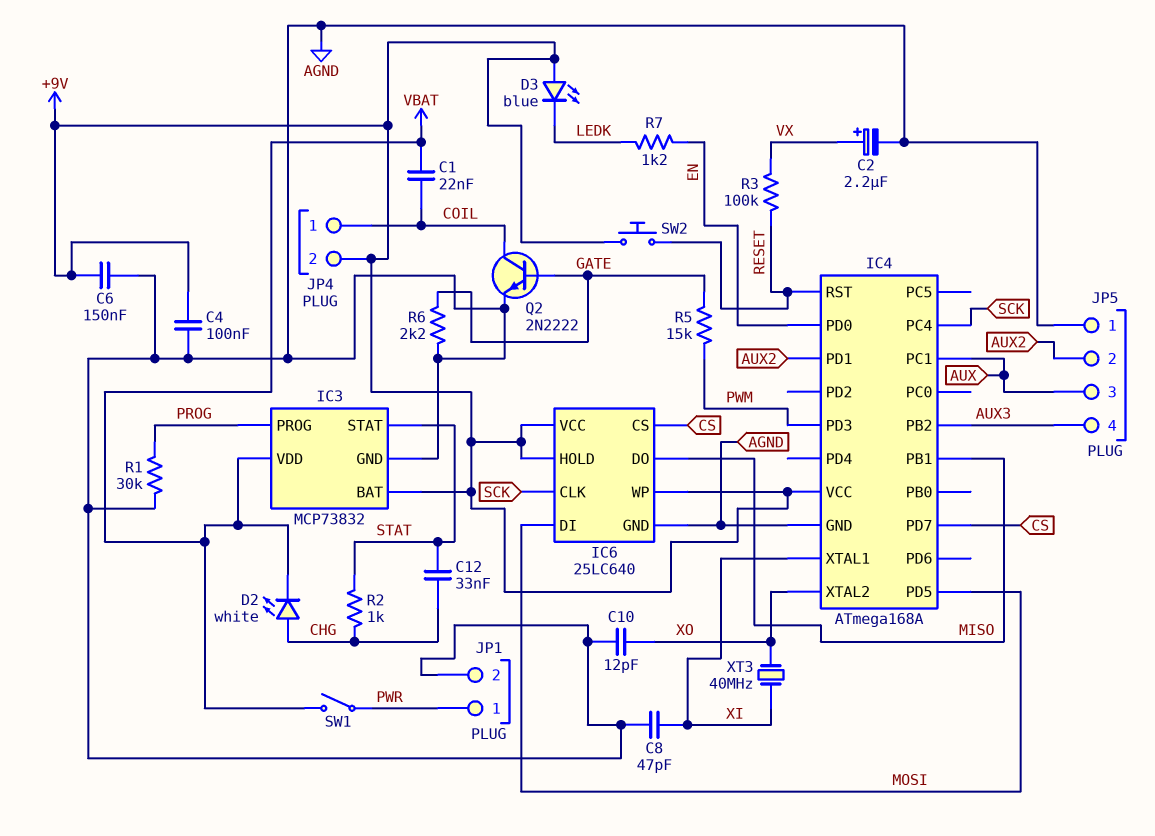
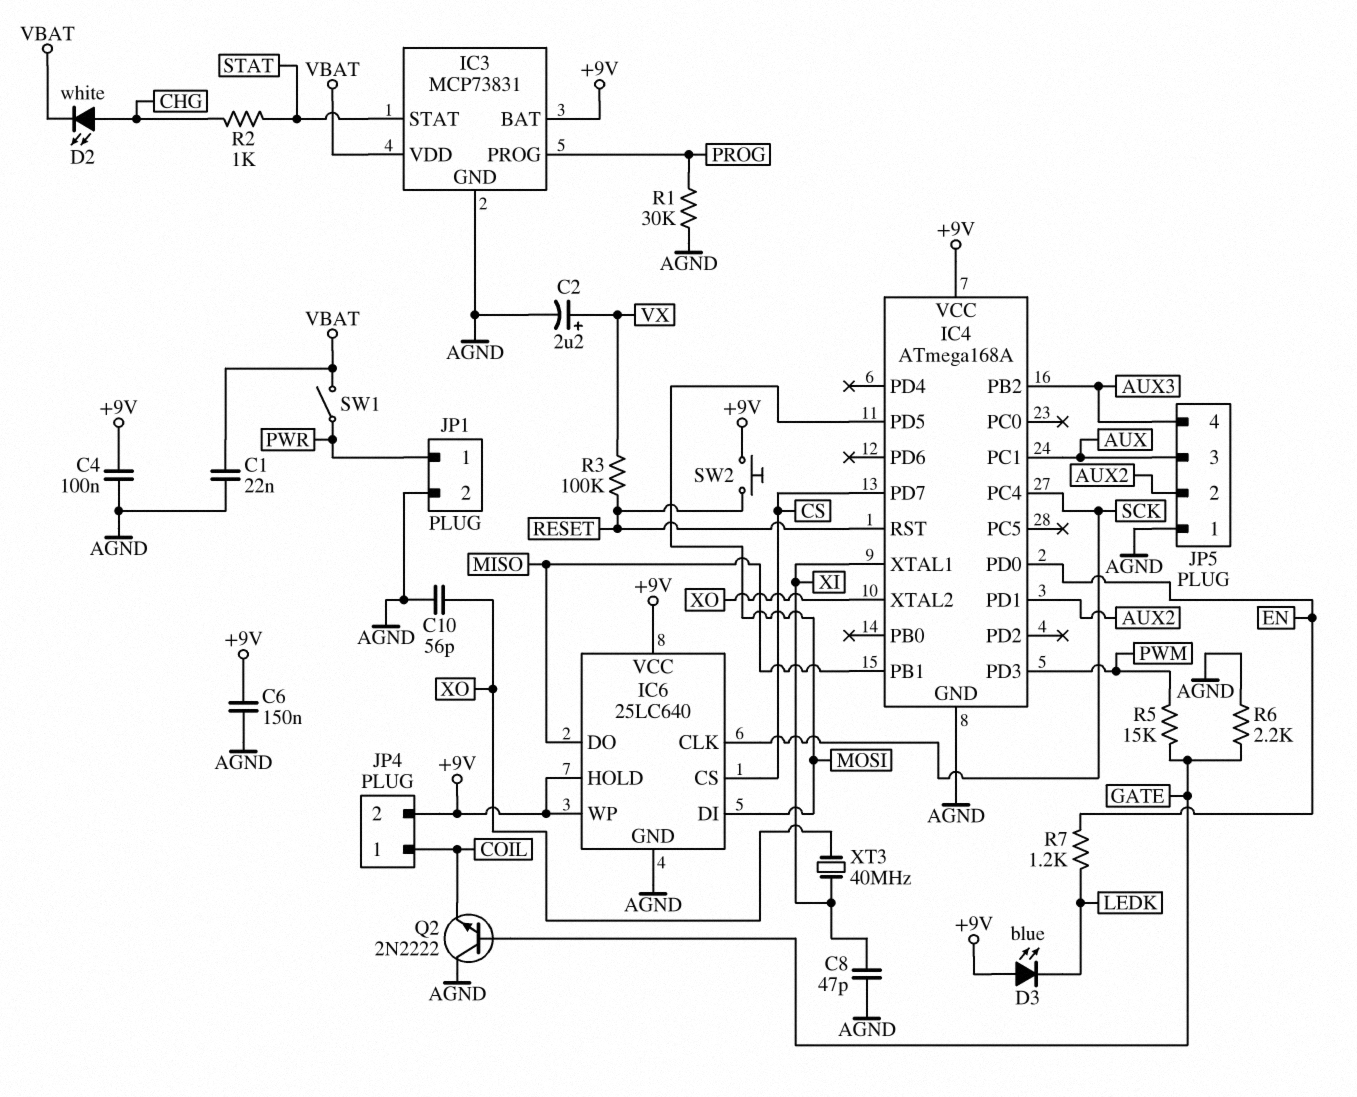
C1: 22nF (COIL, VBAT) -> 22nF (AGND, VBAT)
C10: 12pF (AGND, XO) -> 56pF (AGND, XO)
C12: 33nF (CHG, STAT) -> none
IC3: MCP73832 -> MCP73831
Q2: NPN 2N2222 (B GATE, C COIL, E AGND) -> NPN 2N2222 (B GATE, C AGND, E COIL)

